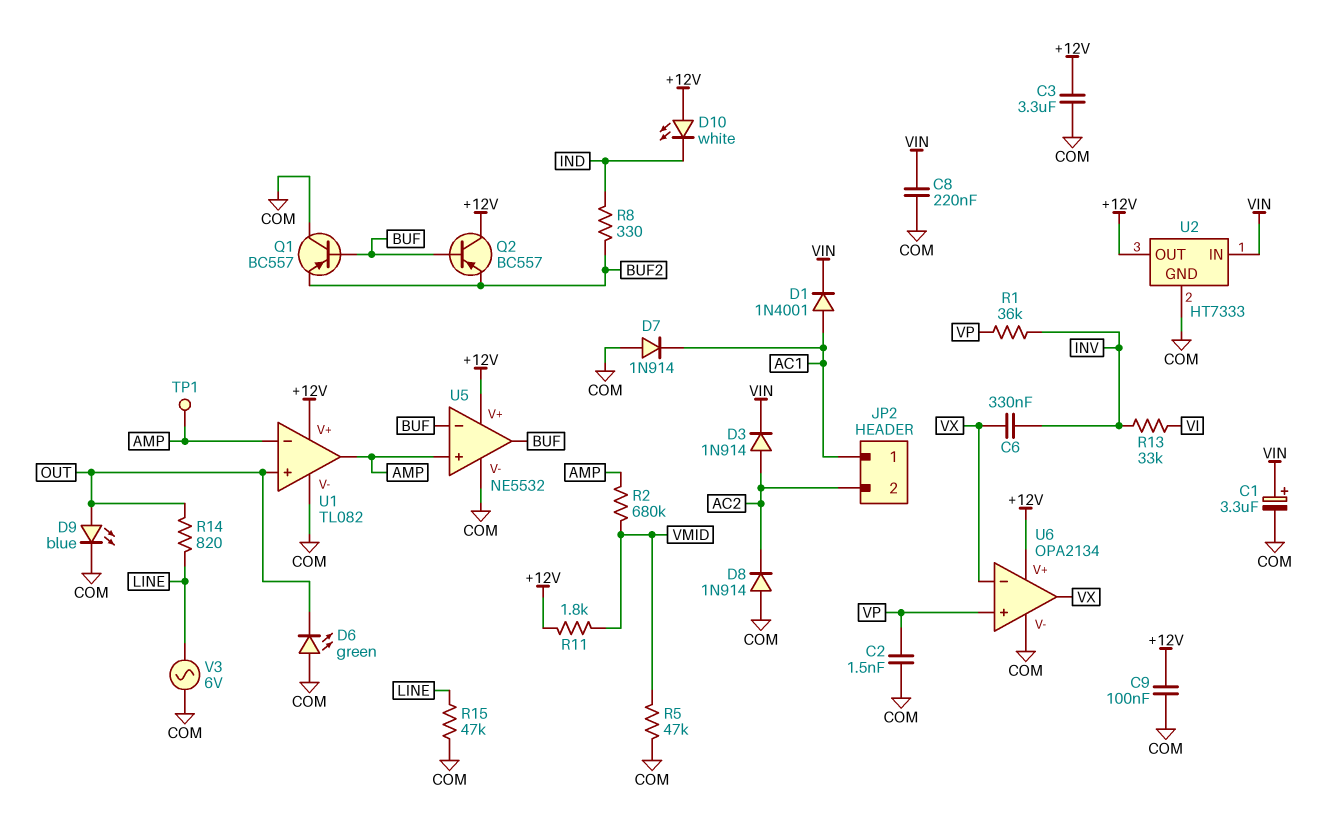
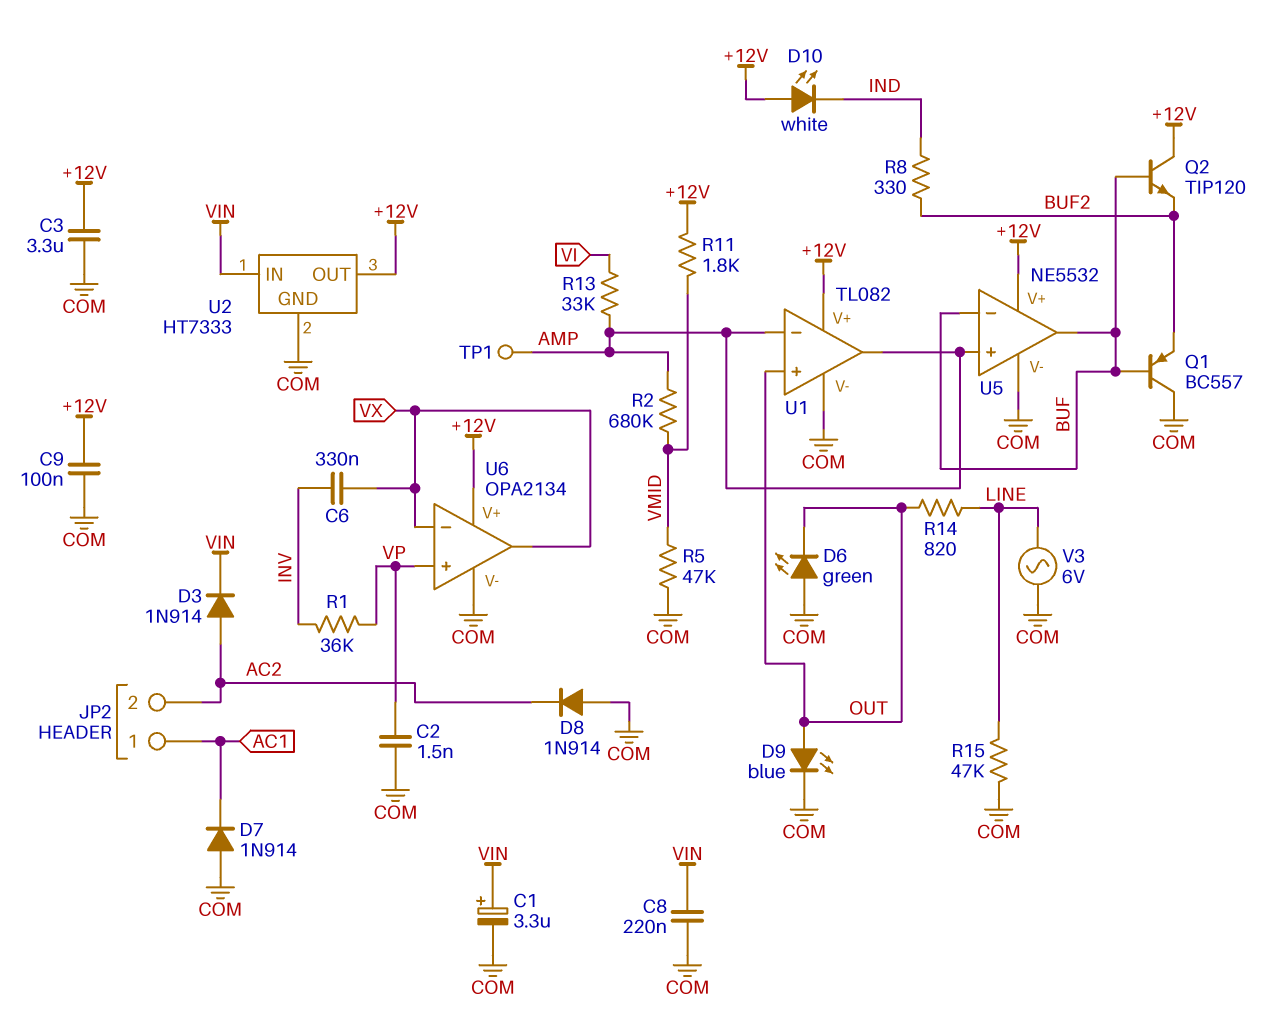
D1: diode 1N4001 (A AC1, K VIN) -> none
Q2: PNP BC557 (B BUF, C +12V, E BUF2) -> NPN TIP120 (B BUF, C +12V, E BUF2)
R13: 33k (INV, VI) -> 33k (AMP, VI)

